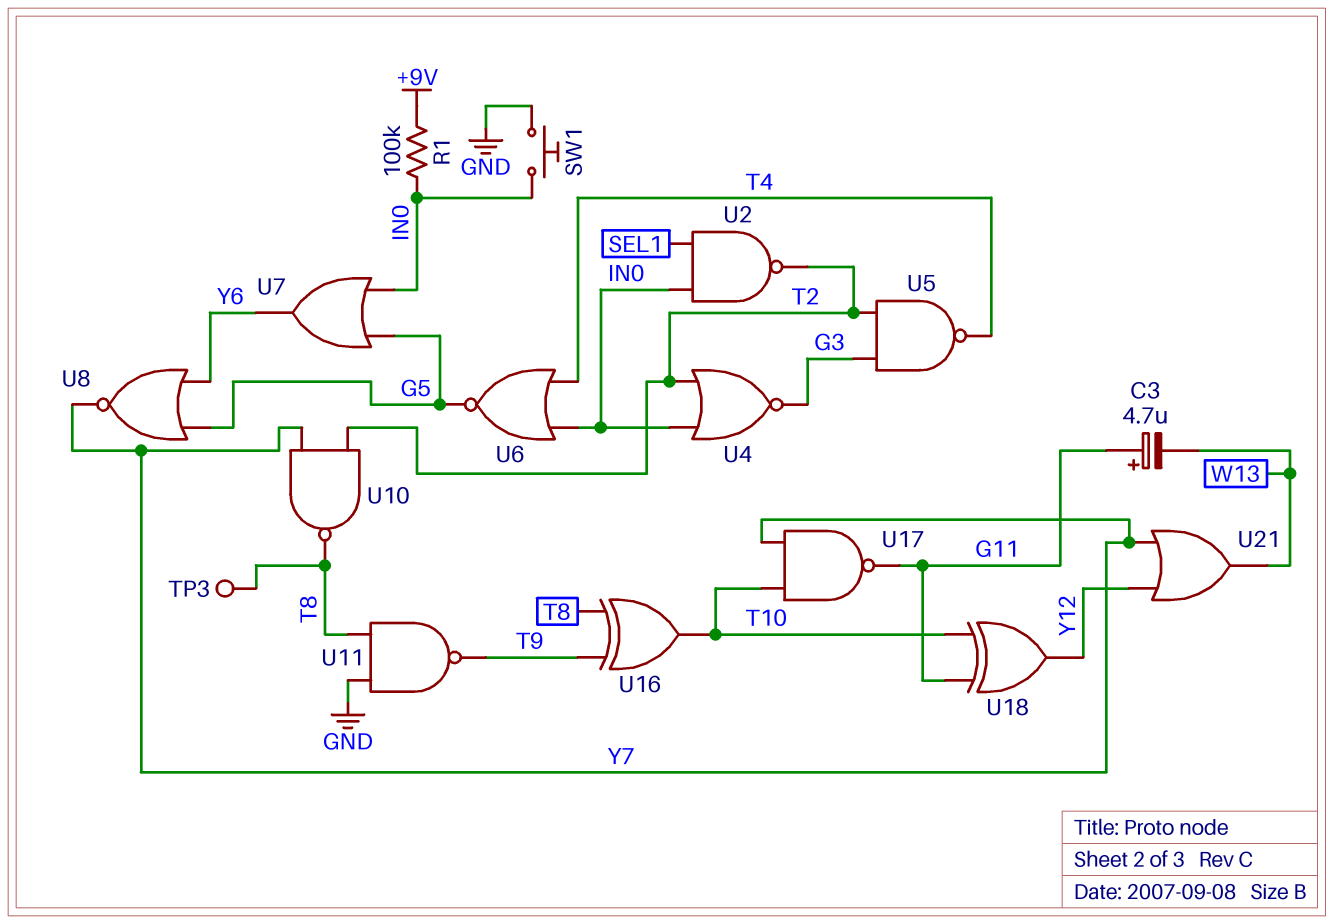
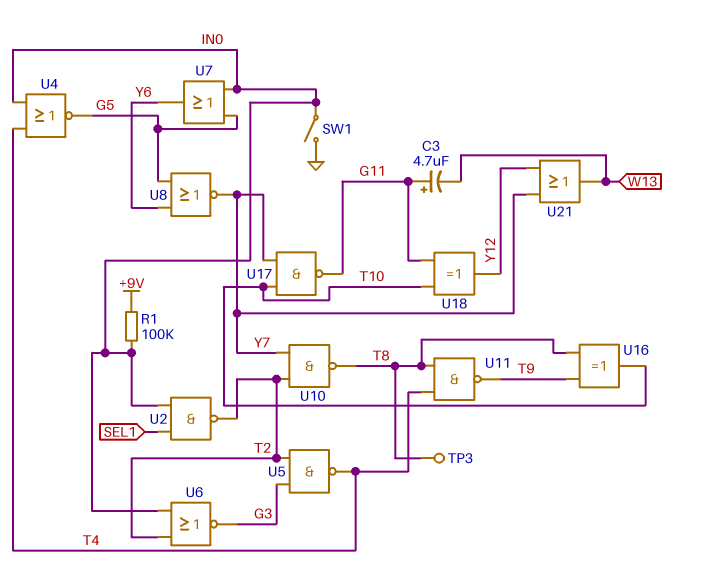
SW1: button (GND, IN0) -> switch (GND, IN0)
U4: NOR (in IN0, in T2, out G3) -> NOR (in IN0, in T4, out G5)
U6: NOR (in IN0, in T4, out G5) -> NOR (in IN0, in T2, out G3)
U11: NAND (in GND, in T8, out T9) -> NAND (in T4, in T8, out T9)

